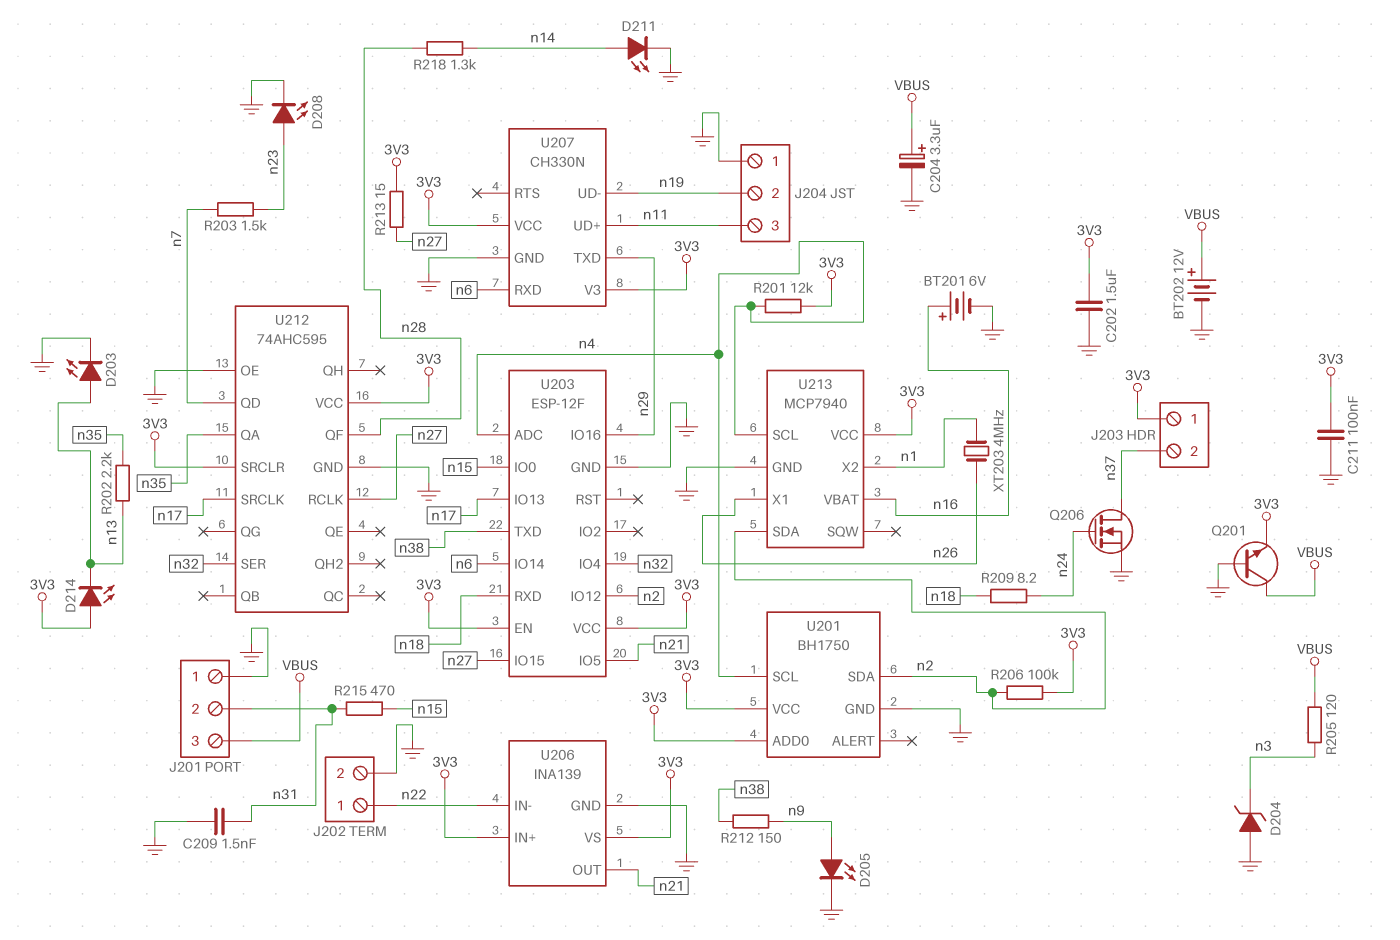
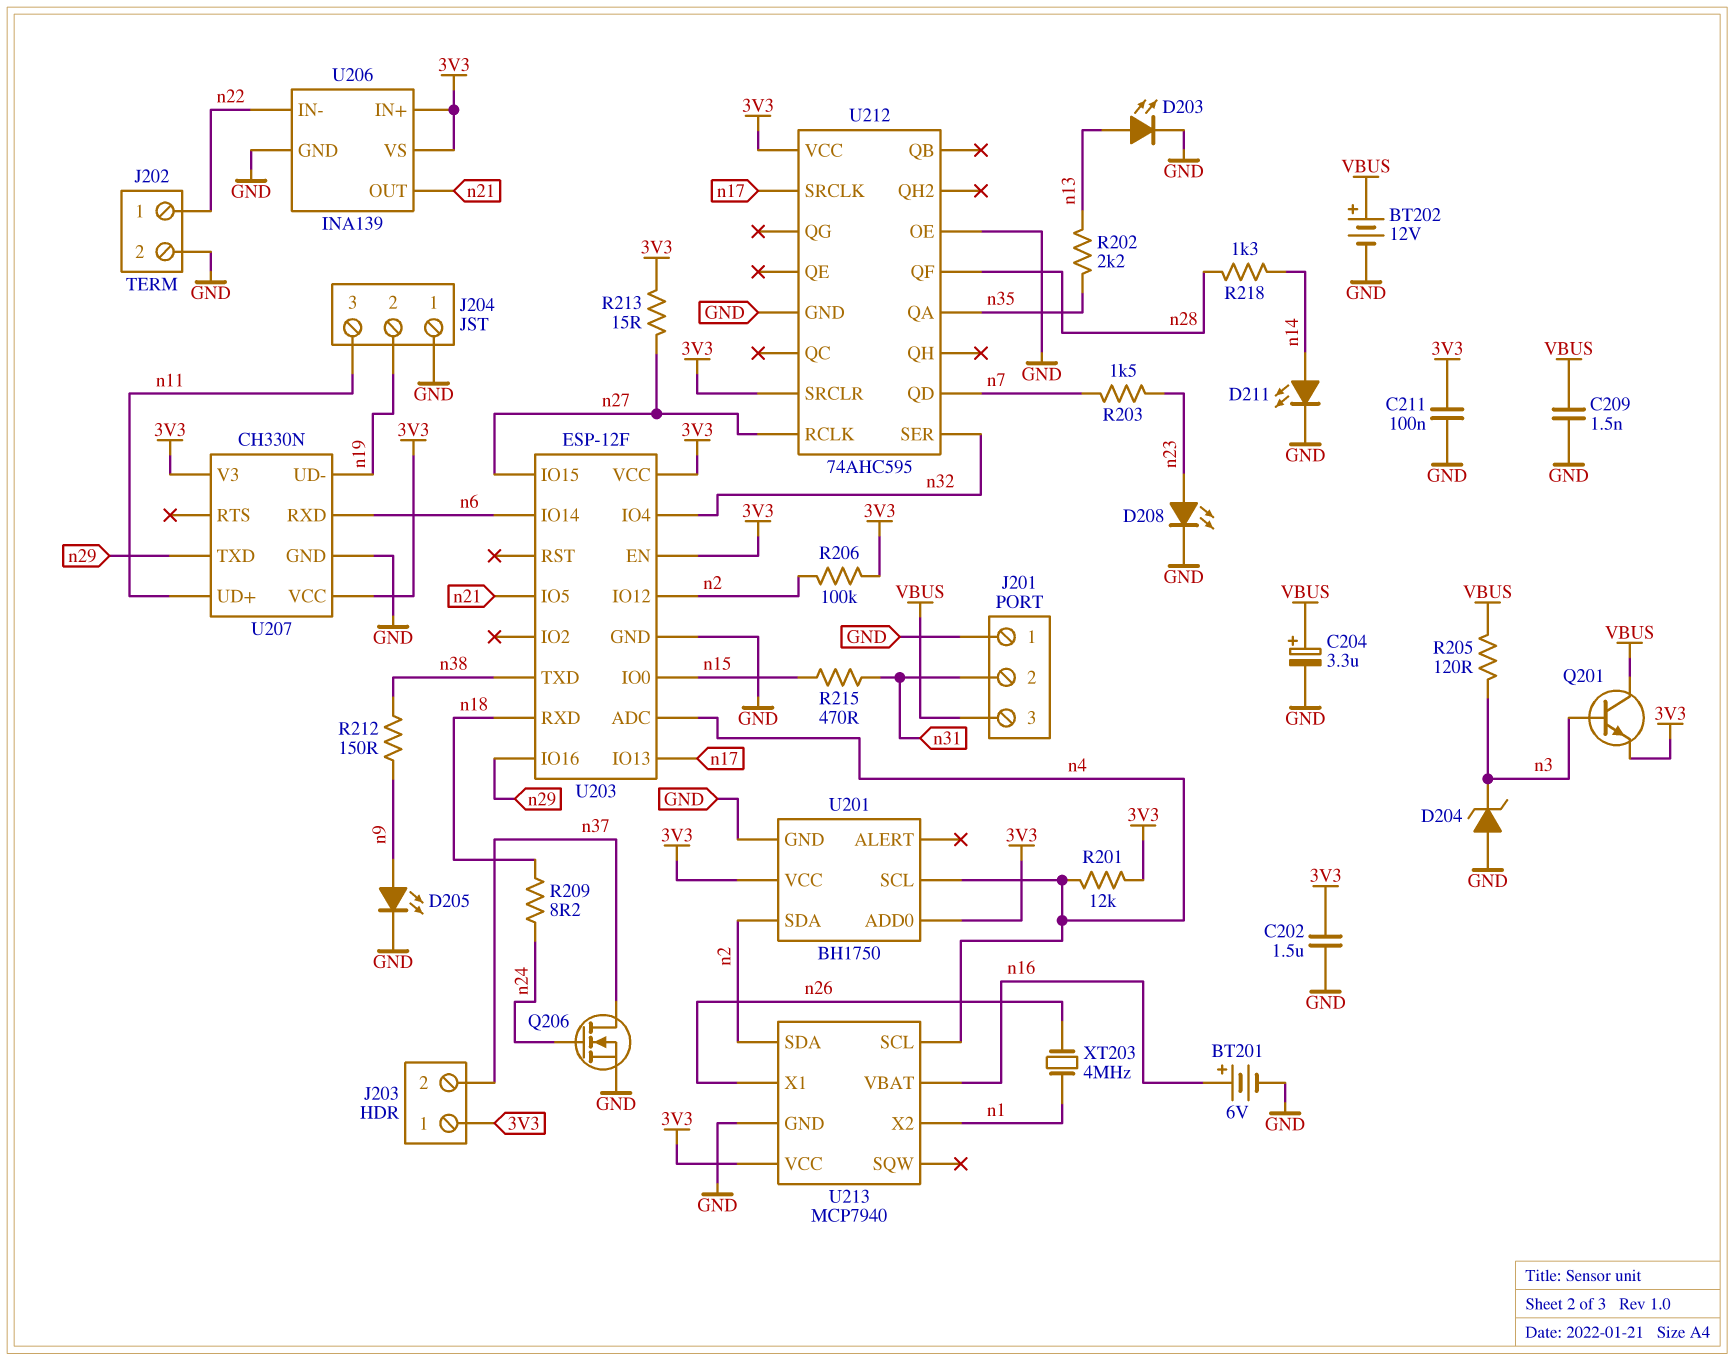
C209: 1.5nF (GND, n31) -> 1.5nF (GND, VBUS)
D214: LED (A 3V3, K n13) -> none
Q201: NPN (B GND, C VBUS, E 3V3) -> NPN (B n3, C VBUS, E 3V3)

